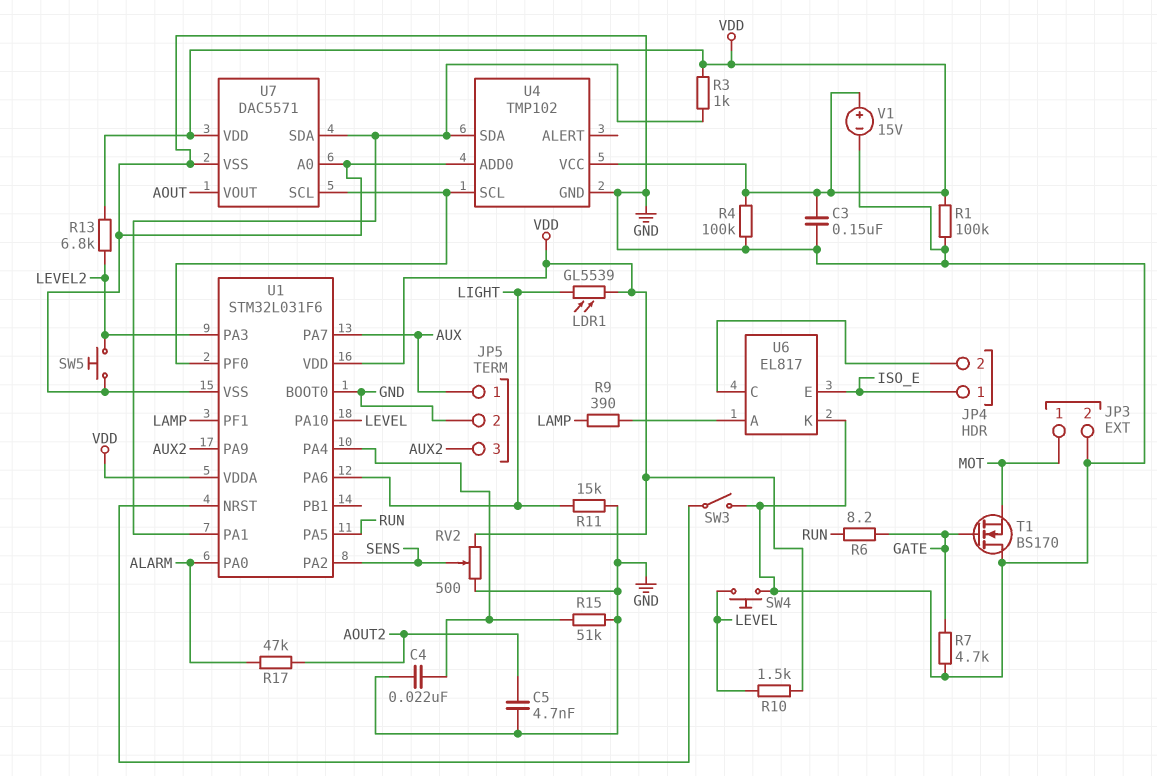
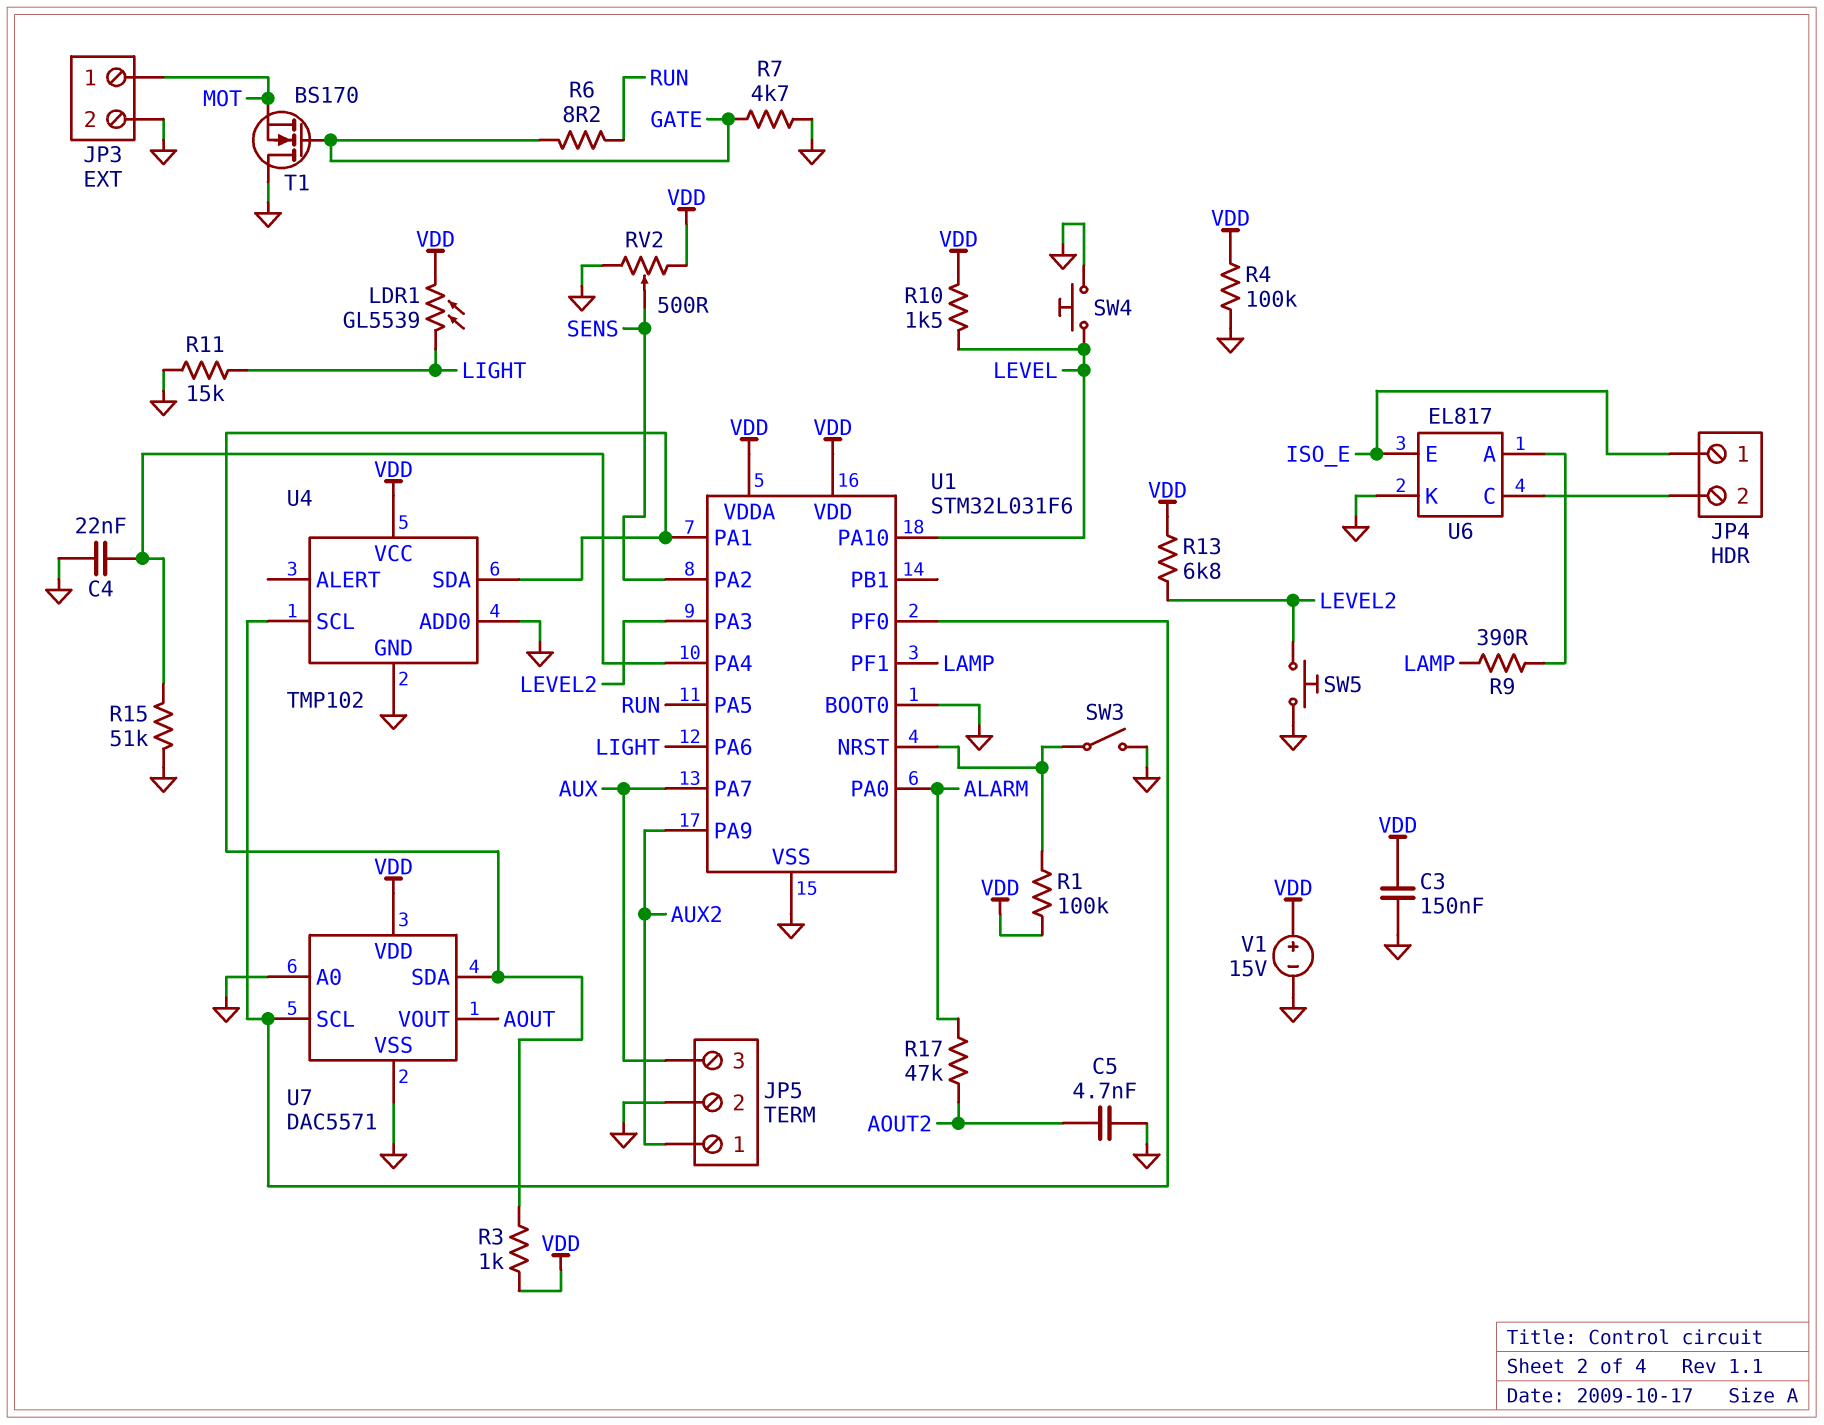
JP5 pin 1: AUX -> AUX2
JP5 pin 3: AUX2 -> AUX
R1: 100k (GND, VDD) -> 100k (U1/NRST, VDD)

